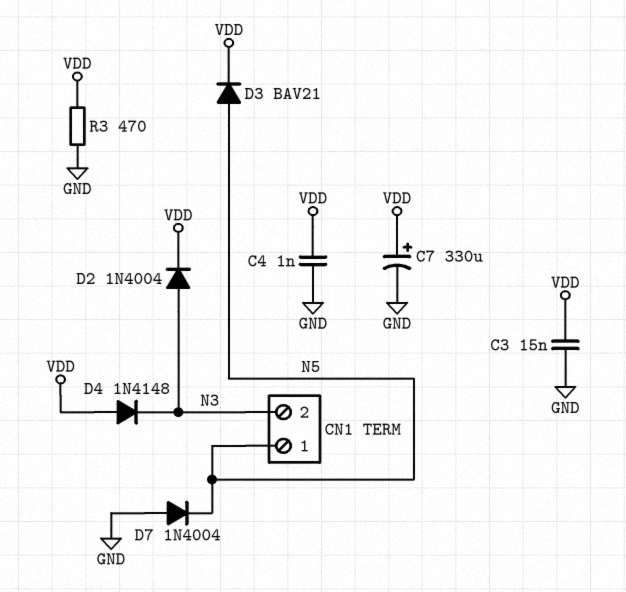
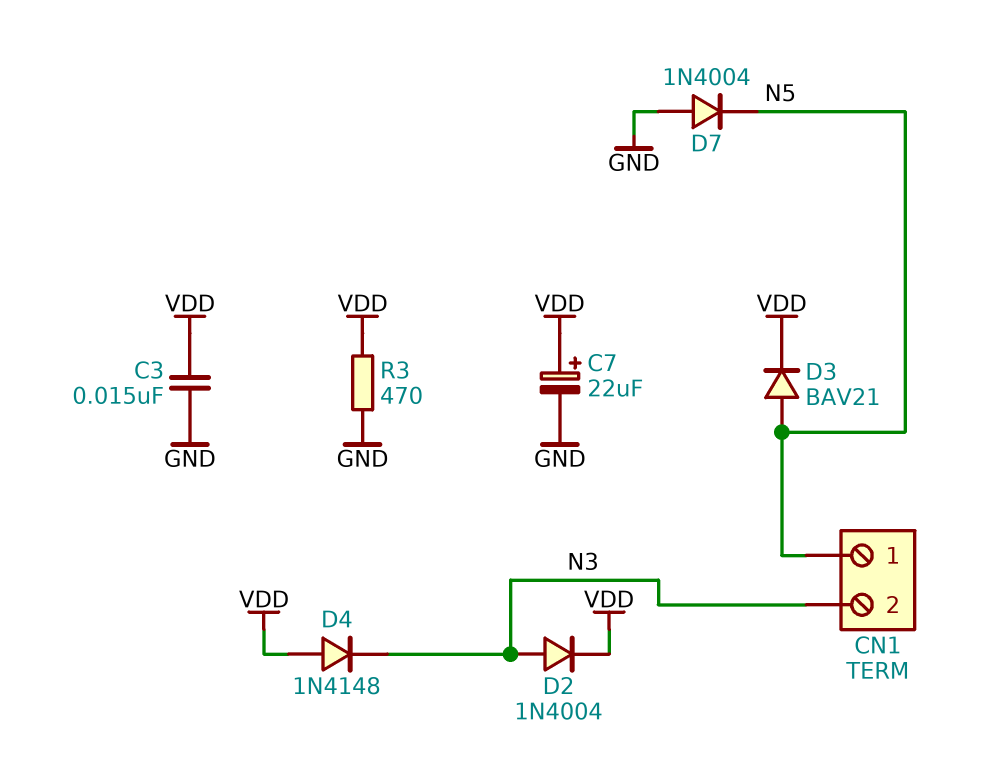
C4: 1nF (GND, VDD) -> none
C7: 330uF (plus VDD, minus GND) -> 22uF (plus VDD, minus GND)

